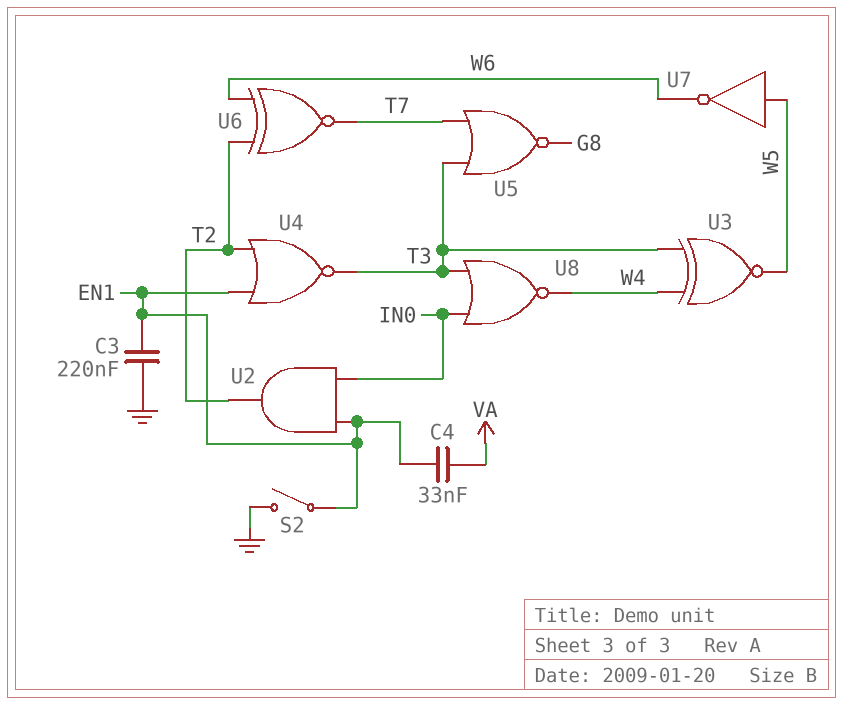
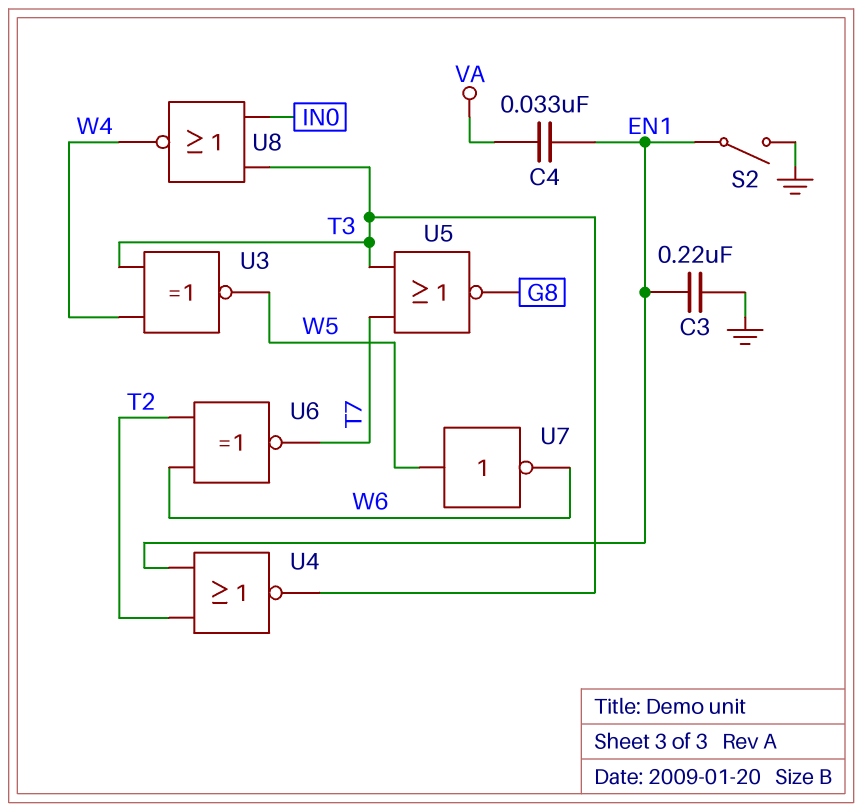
U2: AND (in EN1, in IN0, out T2) -> none

